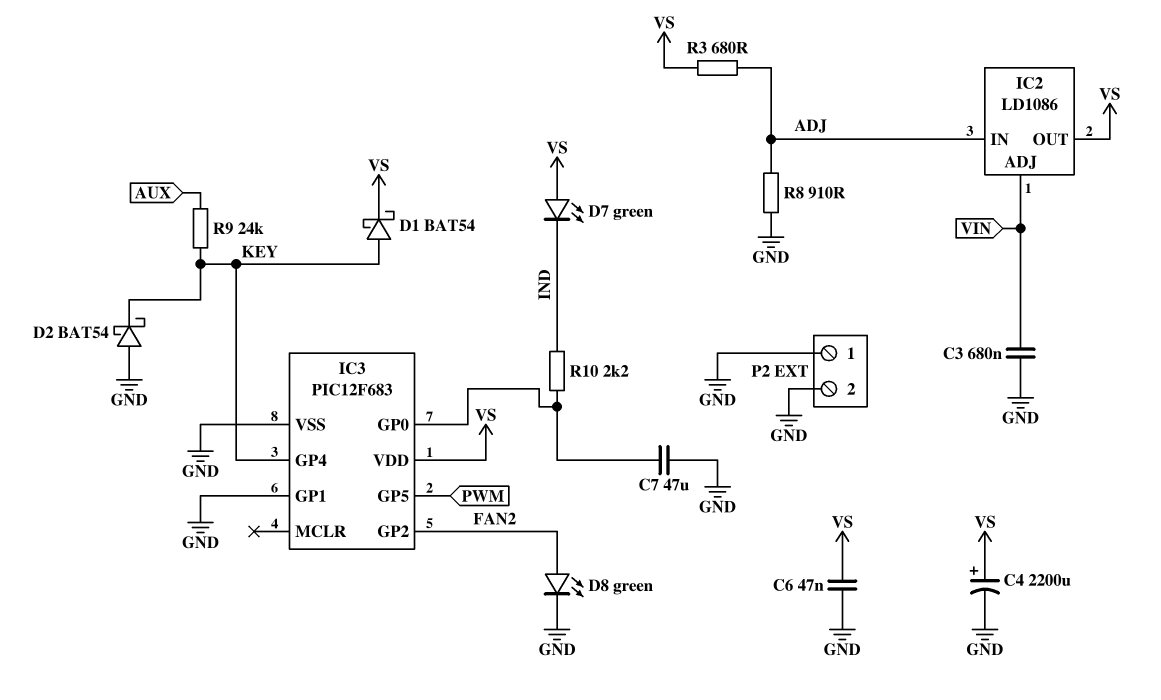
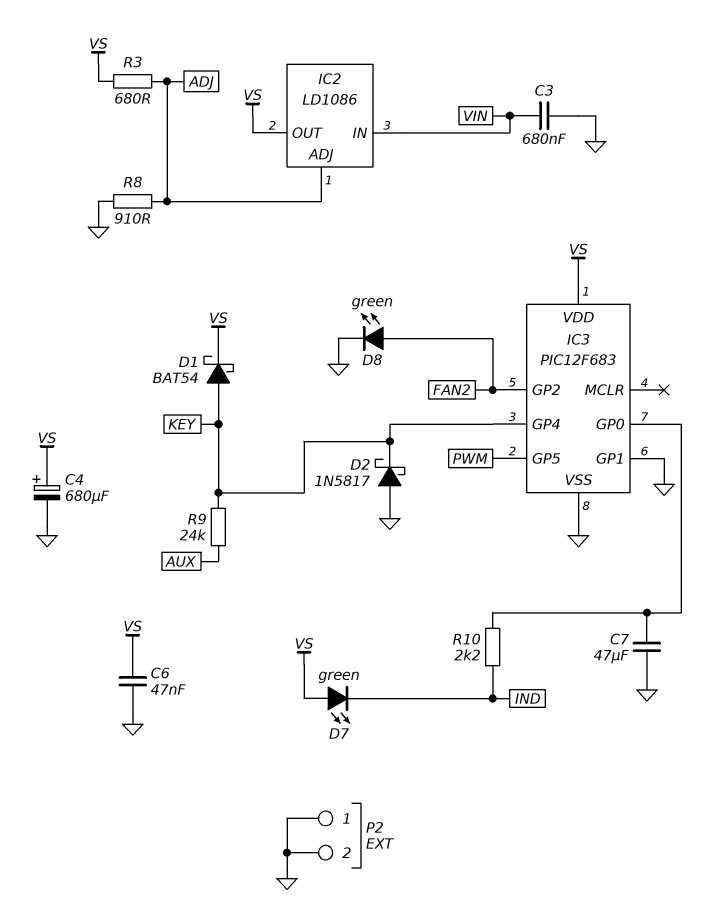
C4: 2200uF (plus VS, minus GND) -> 680uF (plus VS, minus GND)
D2: schottky BAT54 (A GND, K KEY) -> schottky 1N5817 (A GND, K KEY)
IC2 pin ADJ: VIN -> ADJ
IC2 pin IN: ADJ -> VIN

